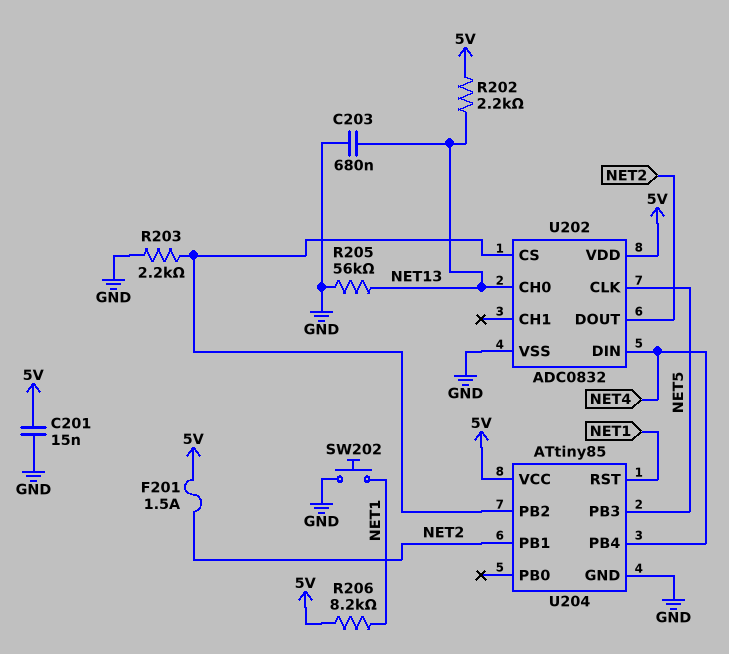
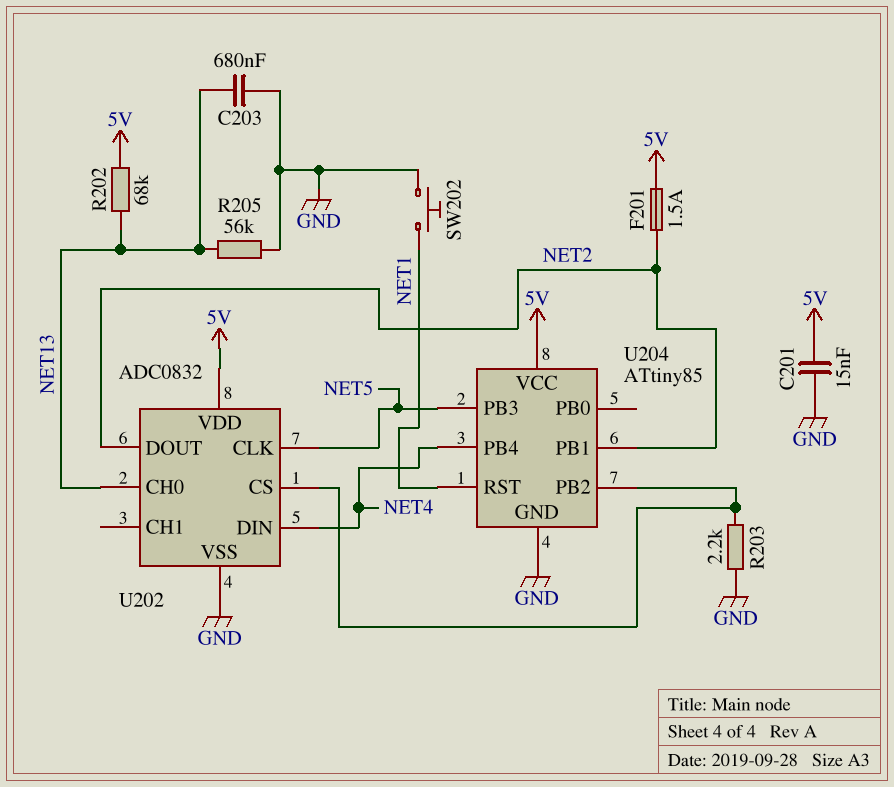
R202: 2.2k (5V, NET13) -> 68k (5V, NET13)
R206: 8.2k (5V, NET1) -> none

